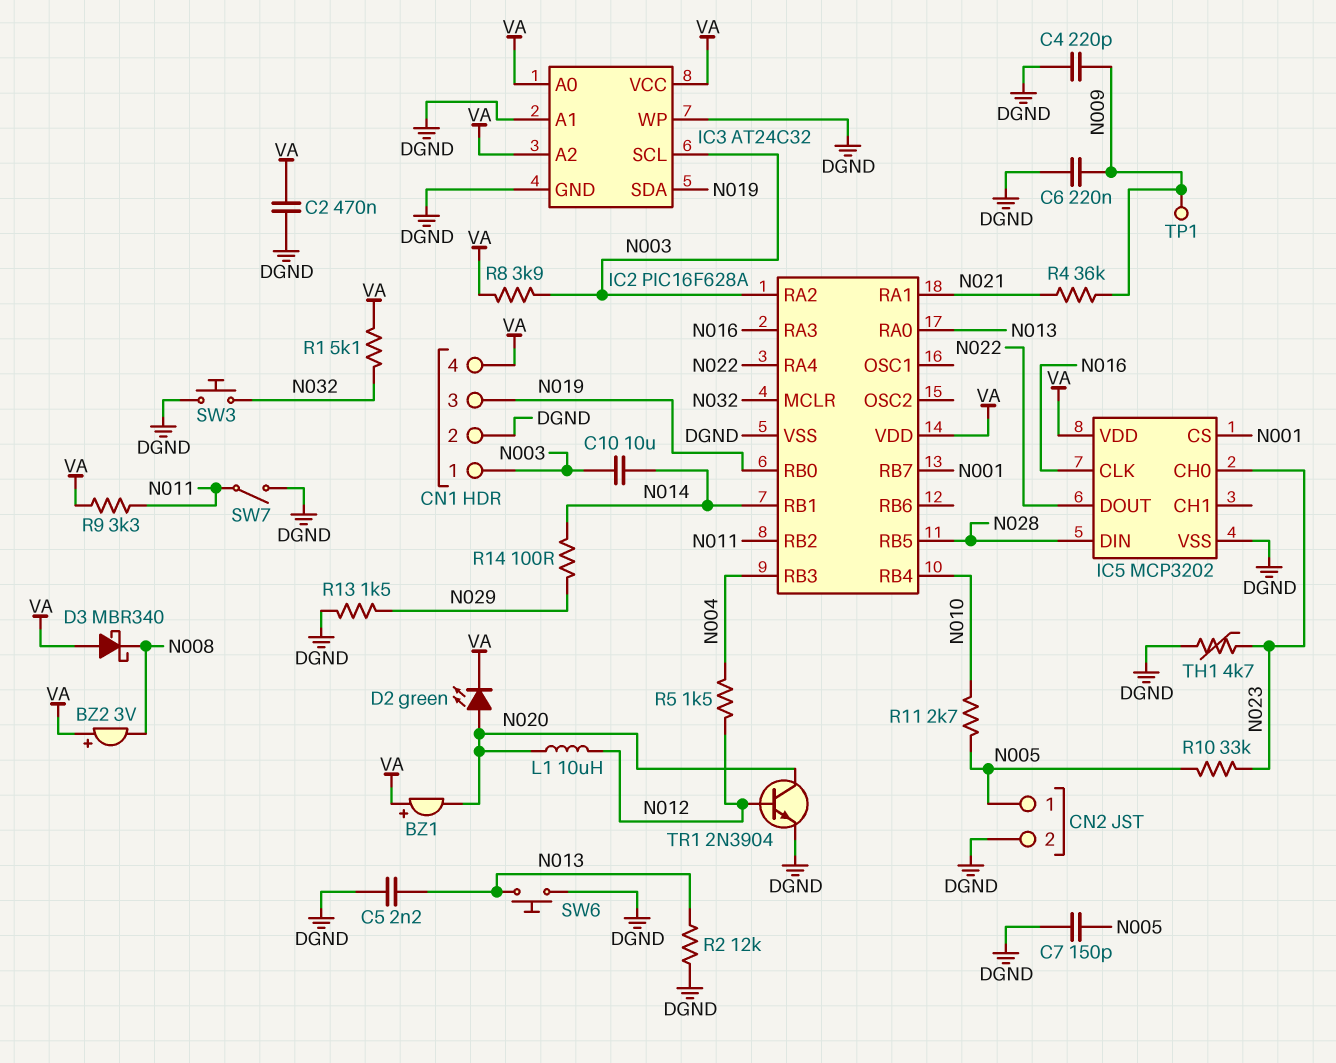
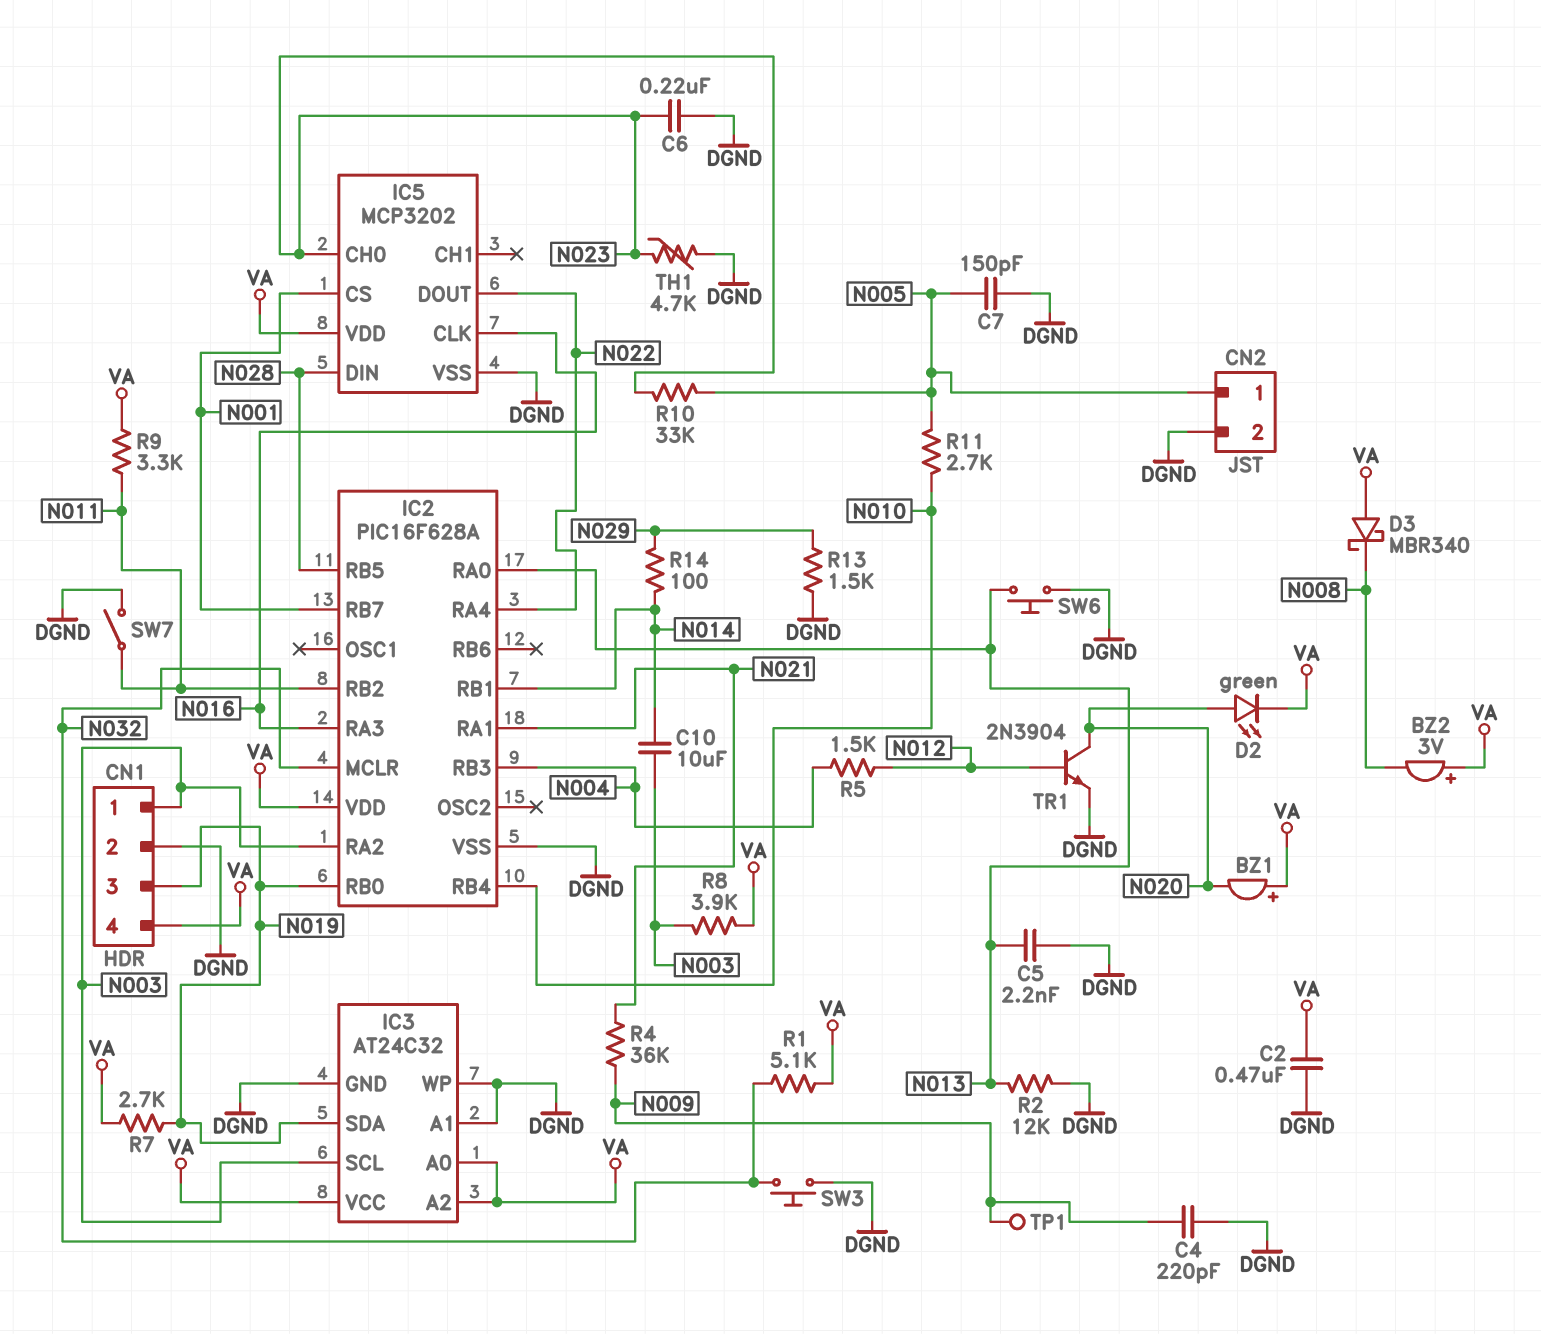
C6: 220nF (DGND, N009) -> 220nF (DGND, N023)
L1: 10uH (N012, N020) -> none
R7: none -> 2.7k (N019, VA)

